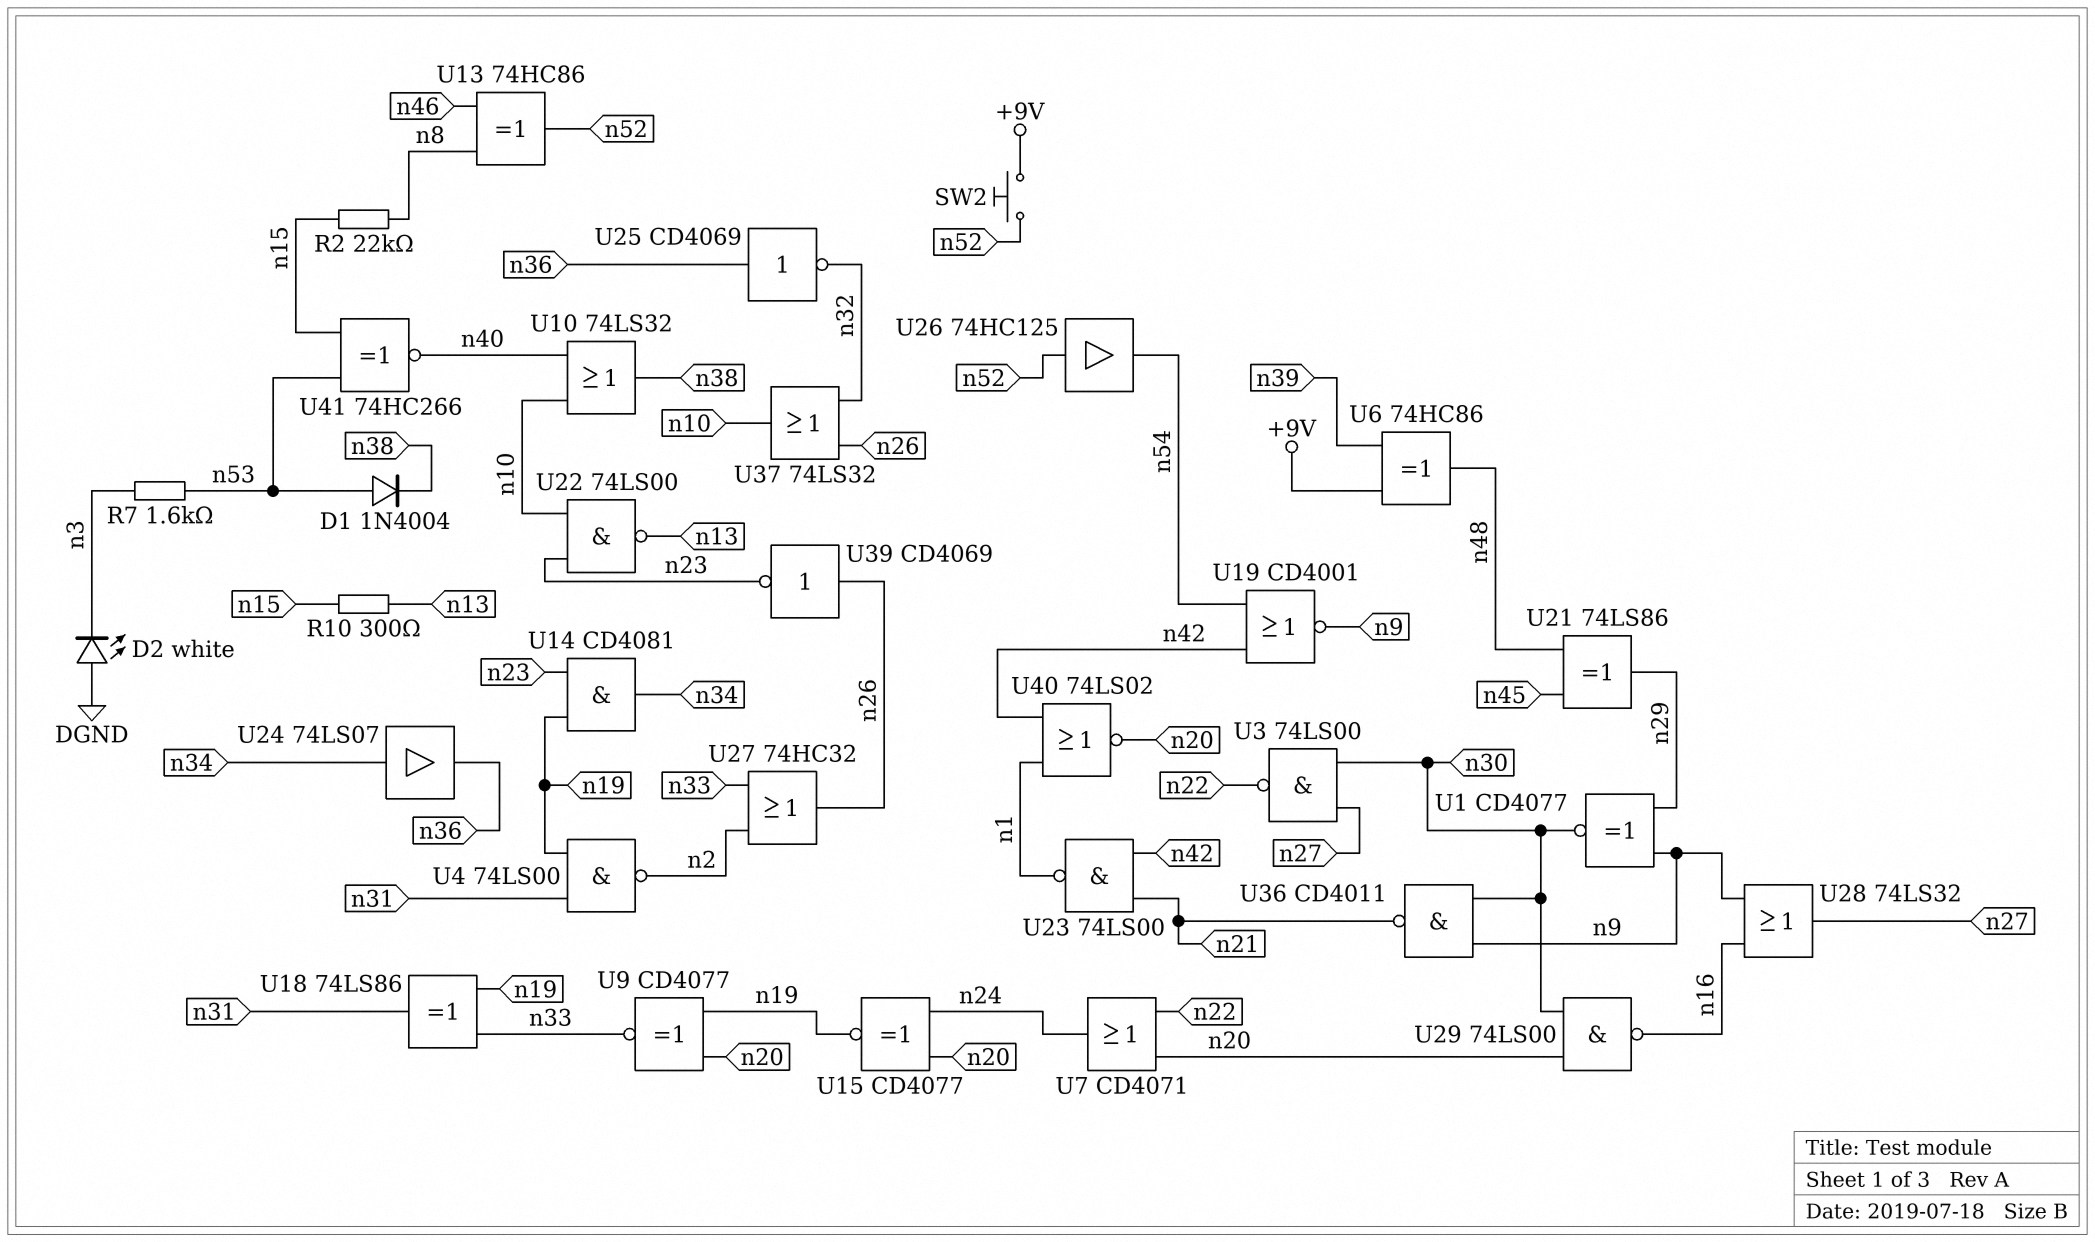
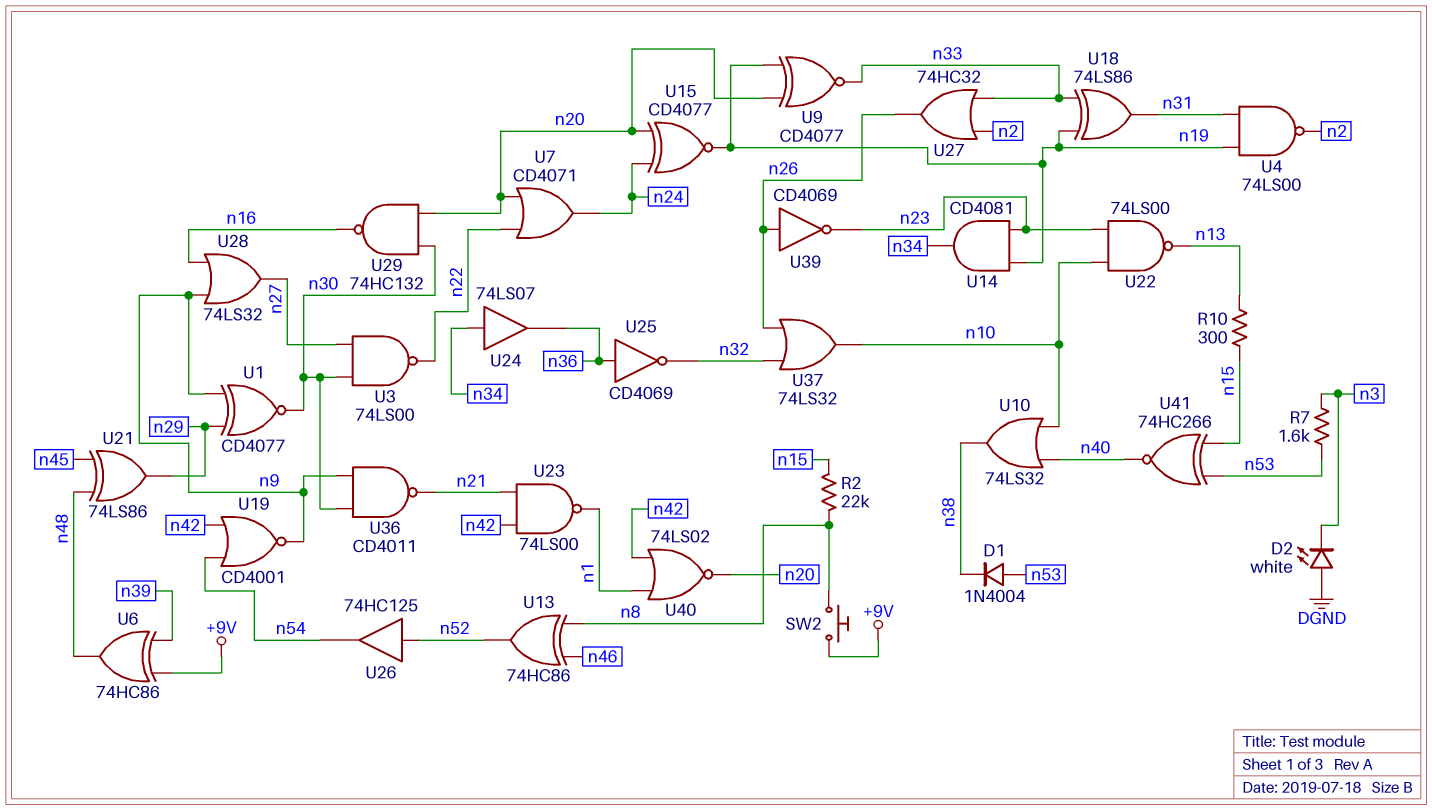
SW2: button (+9V, n52) -> button (+9V, n8)
U29: NAND 74LS00 (in n20, in n30, out n16) -> NAND 74HC132 (in n20, in n30, out n16)

